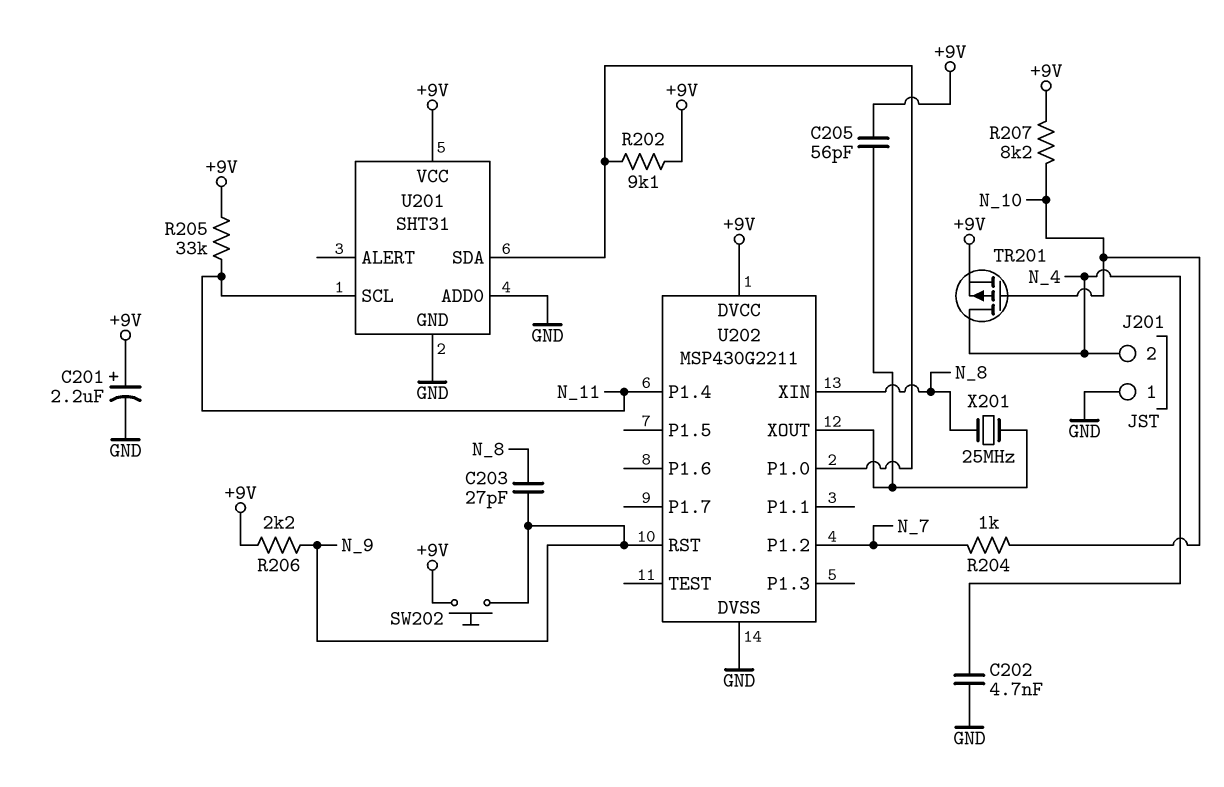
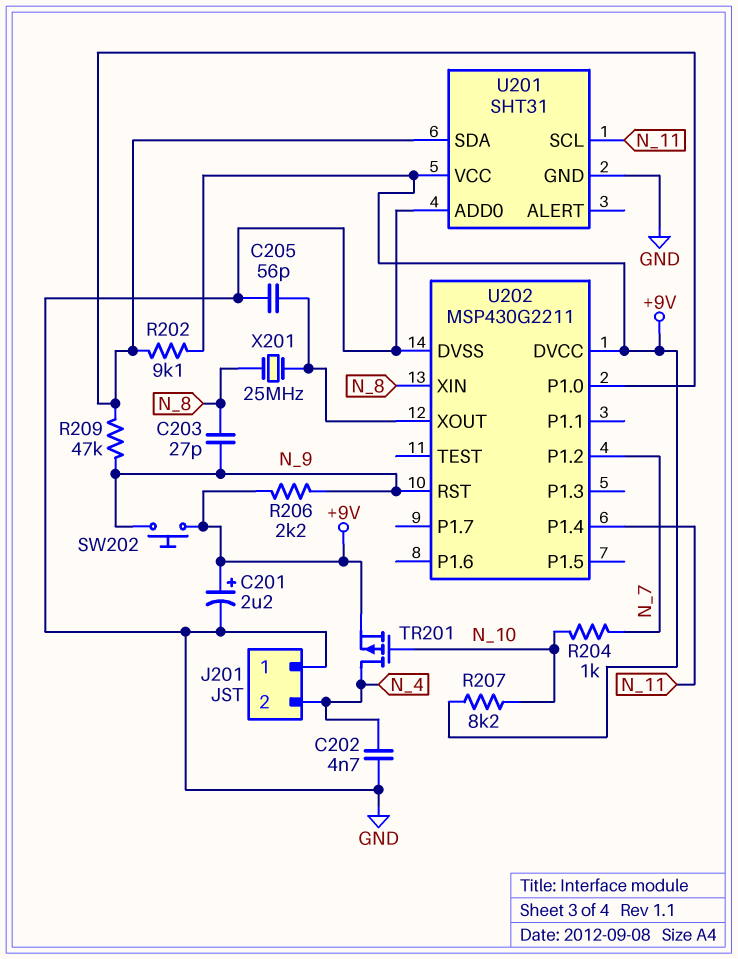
C205: 56pF (+9V, U202/XOUT) -> 56pF (GND, U202/XOUT)
R205: 33k (+9V, N_11) -> none
R209: none -> 47k (N_9, U201/SDA)

